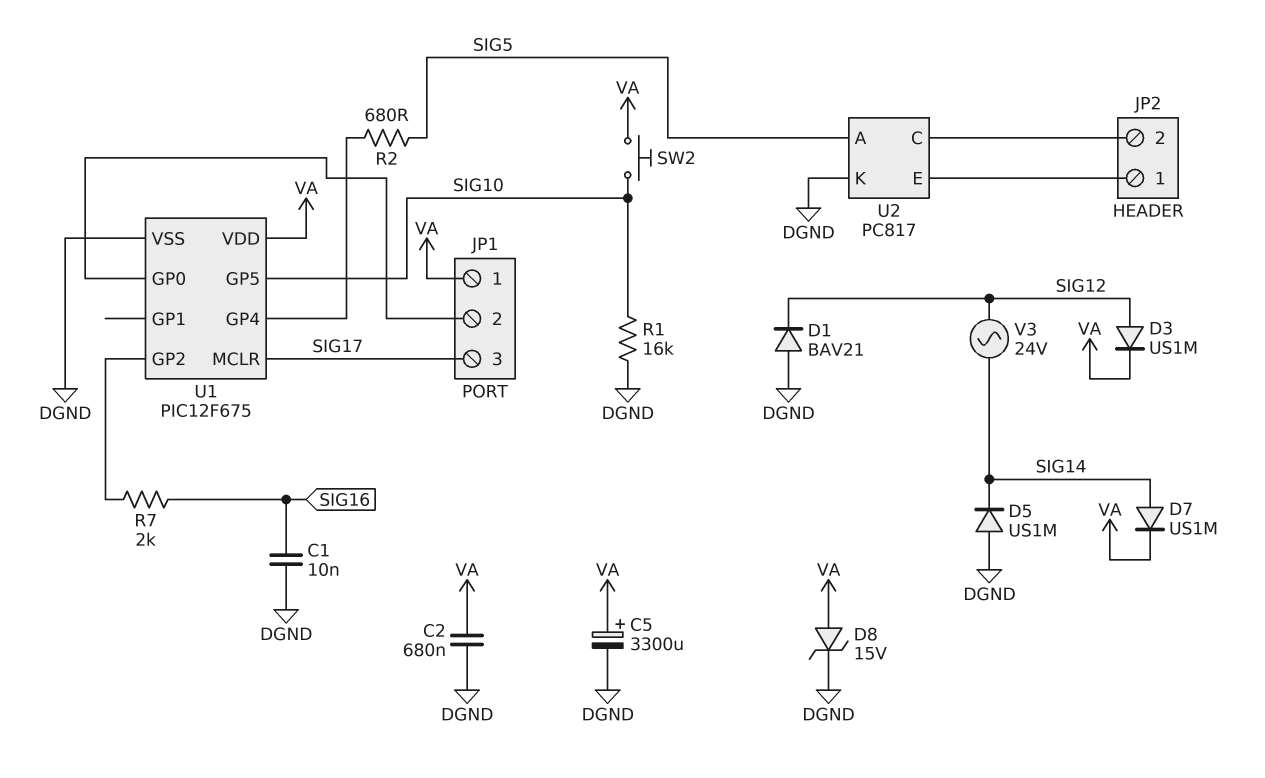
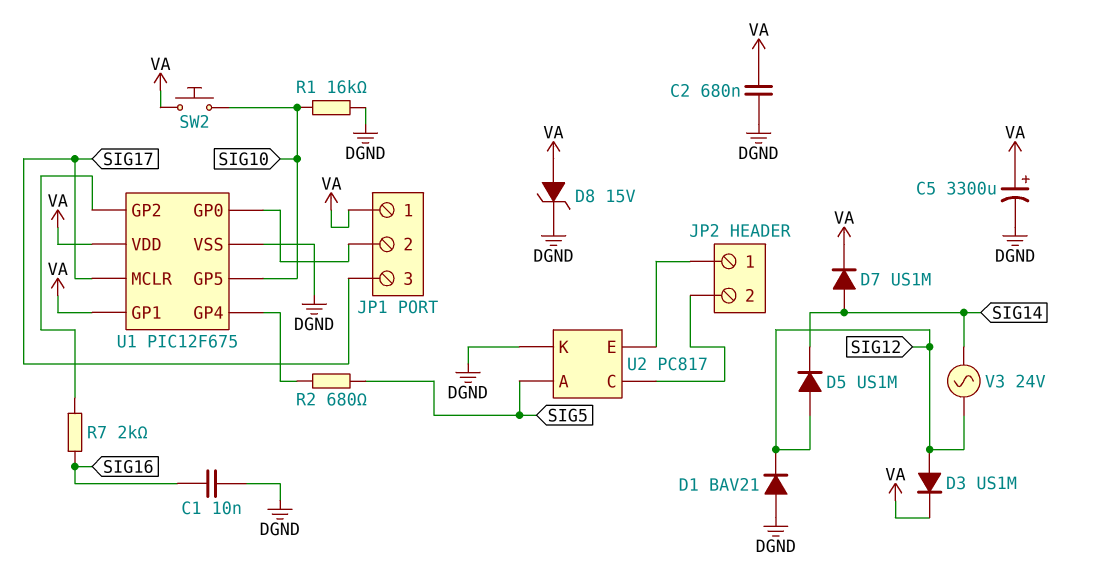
D5: diode US1M (A DGND, K SIG14) -> diode US1M (A SIG12, K SIG14)
U1 pin GP1: none -> VA

